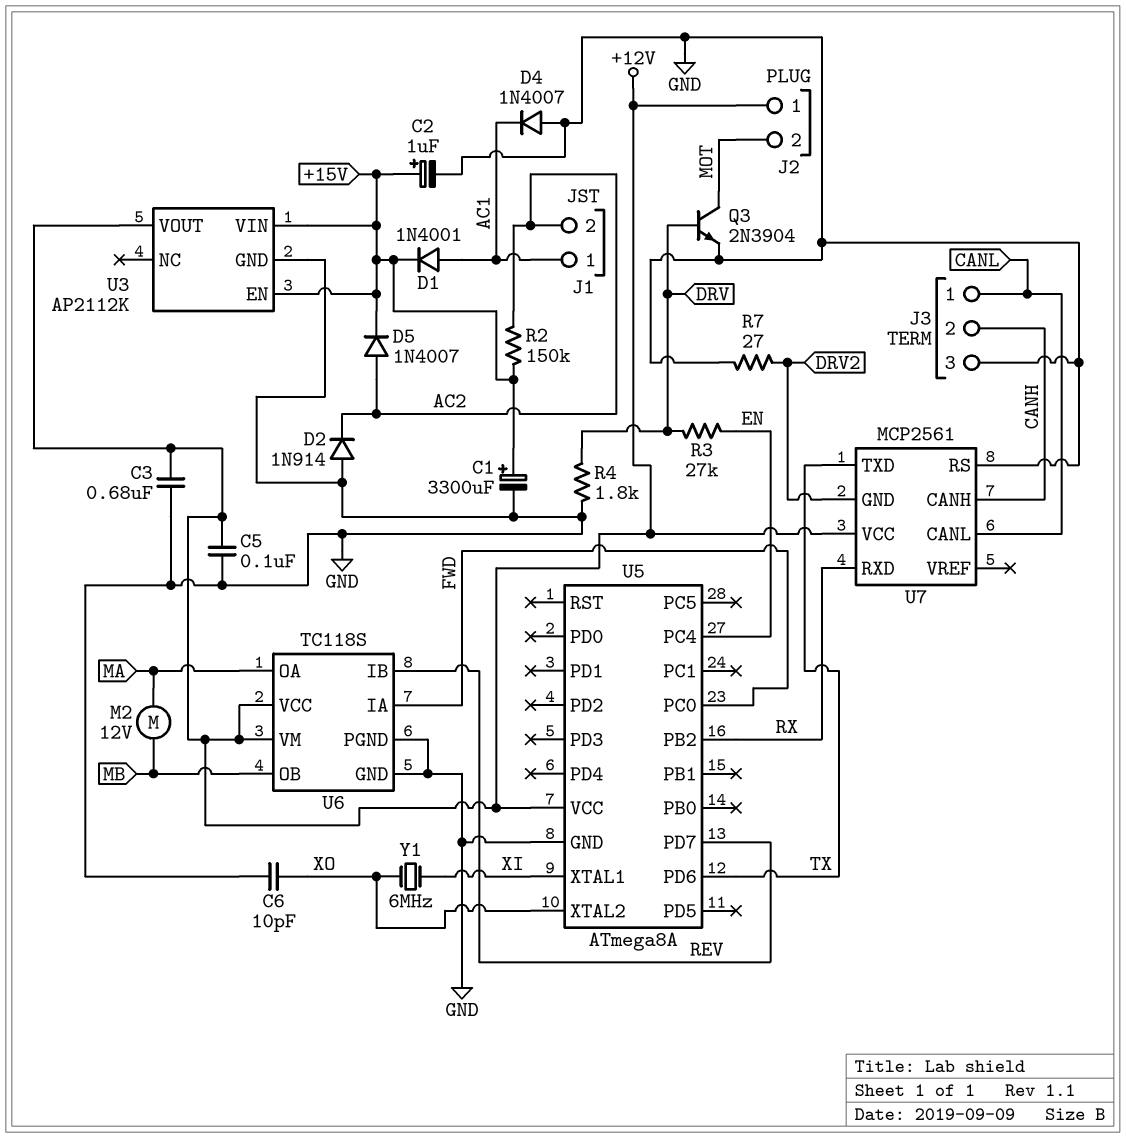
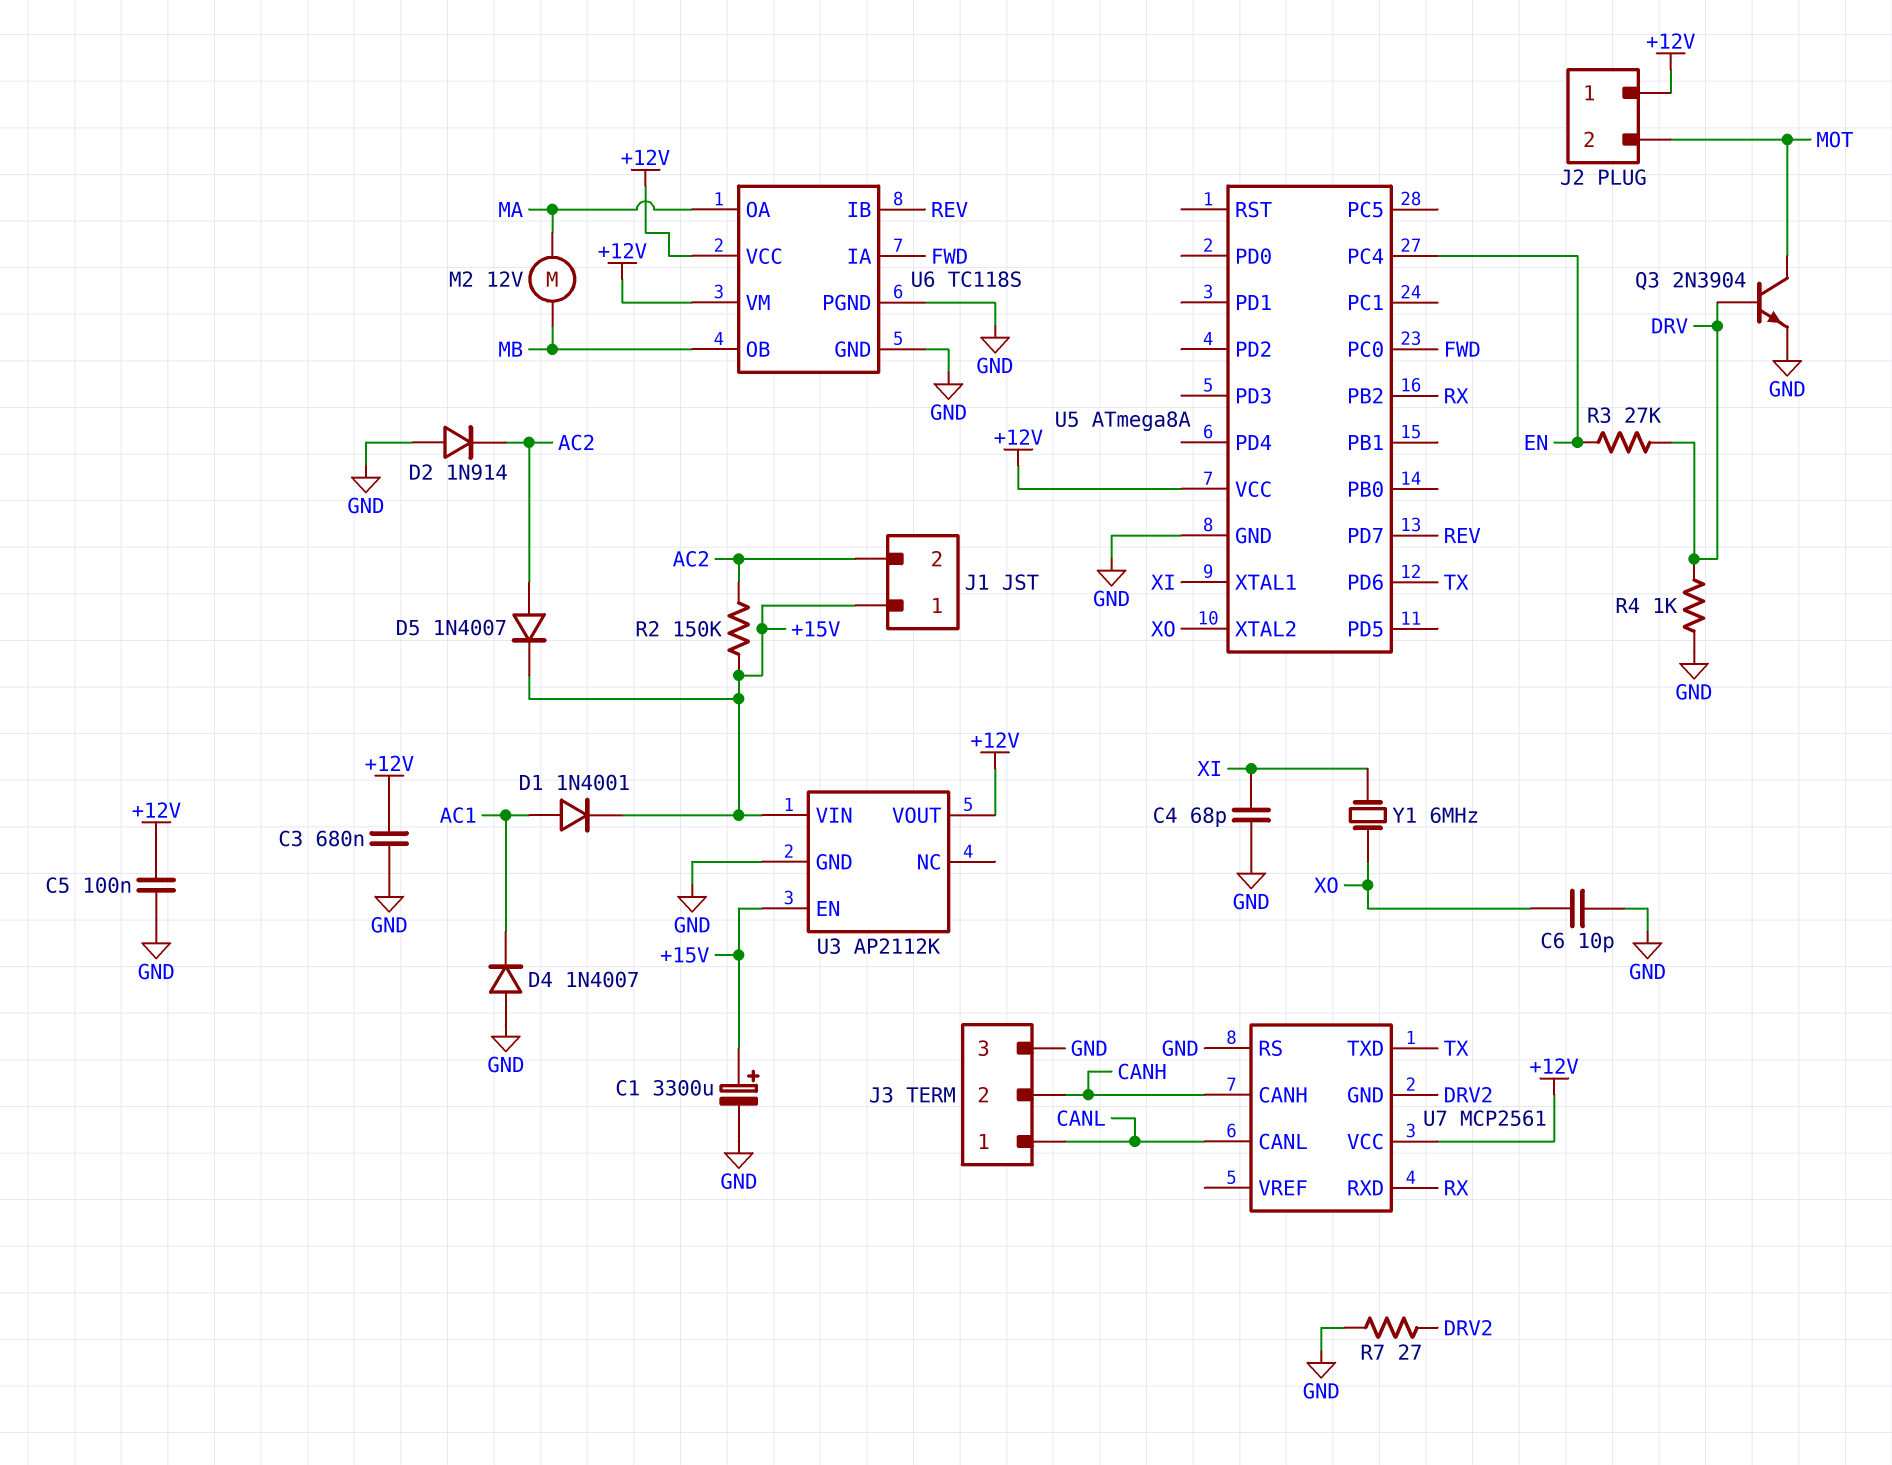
C2: 1uF (plus +15V, minus GND) -> none
C4: none -> 68pF (GND, XI)
J1 pin 1: AC1 -> +15V
R4: 1.8k (DRV, GND) -> 1k (DRV, GND)

